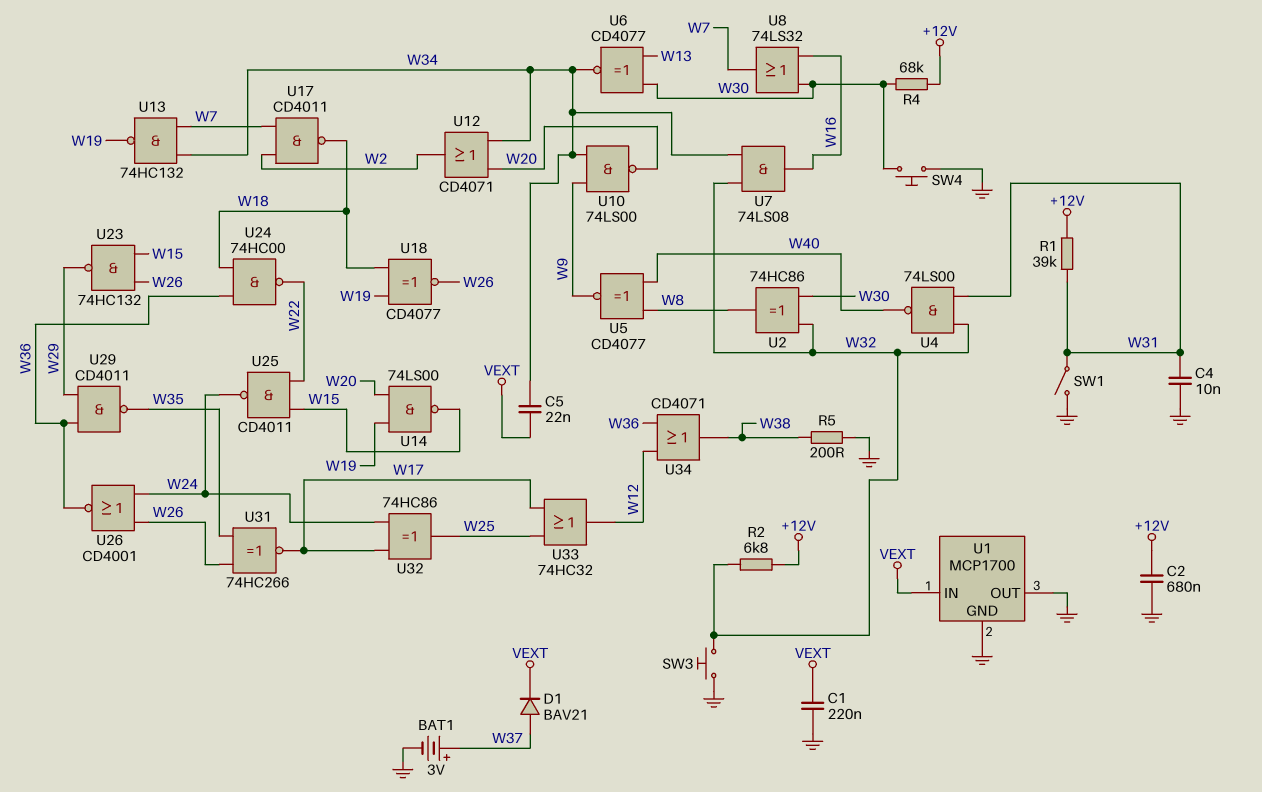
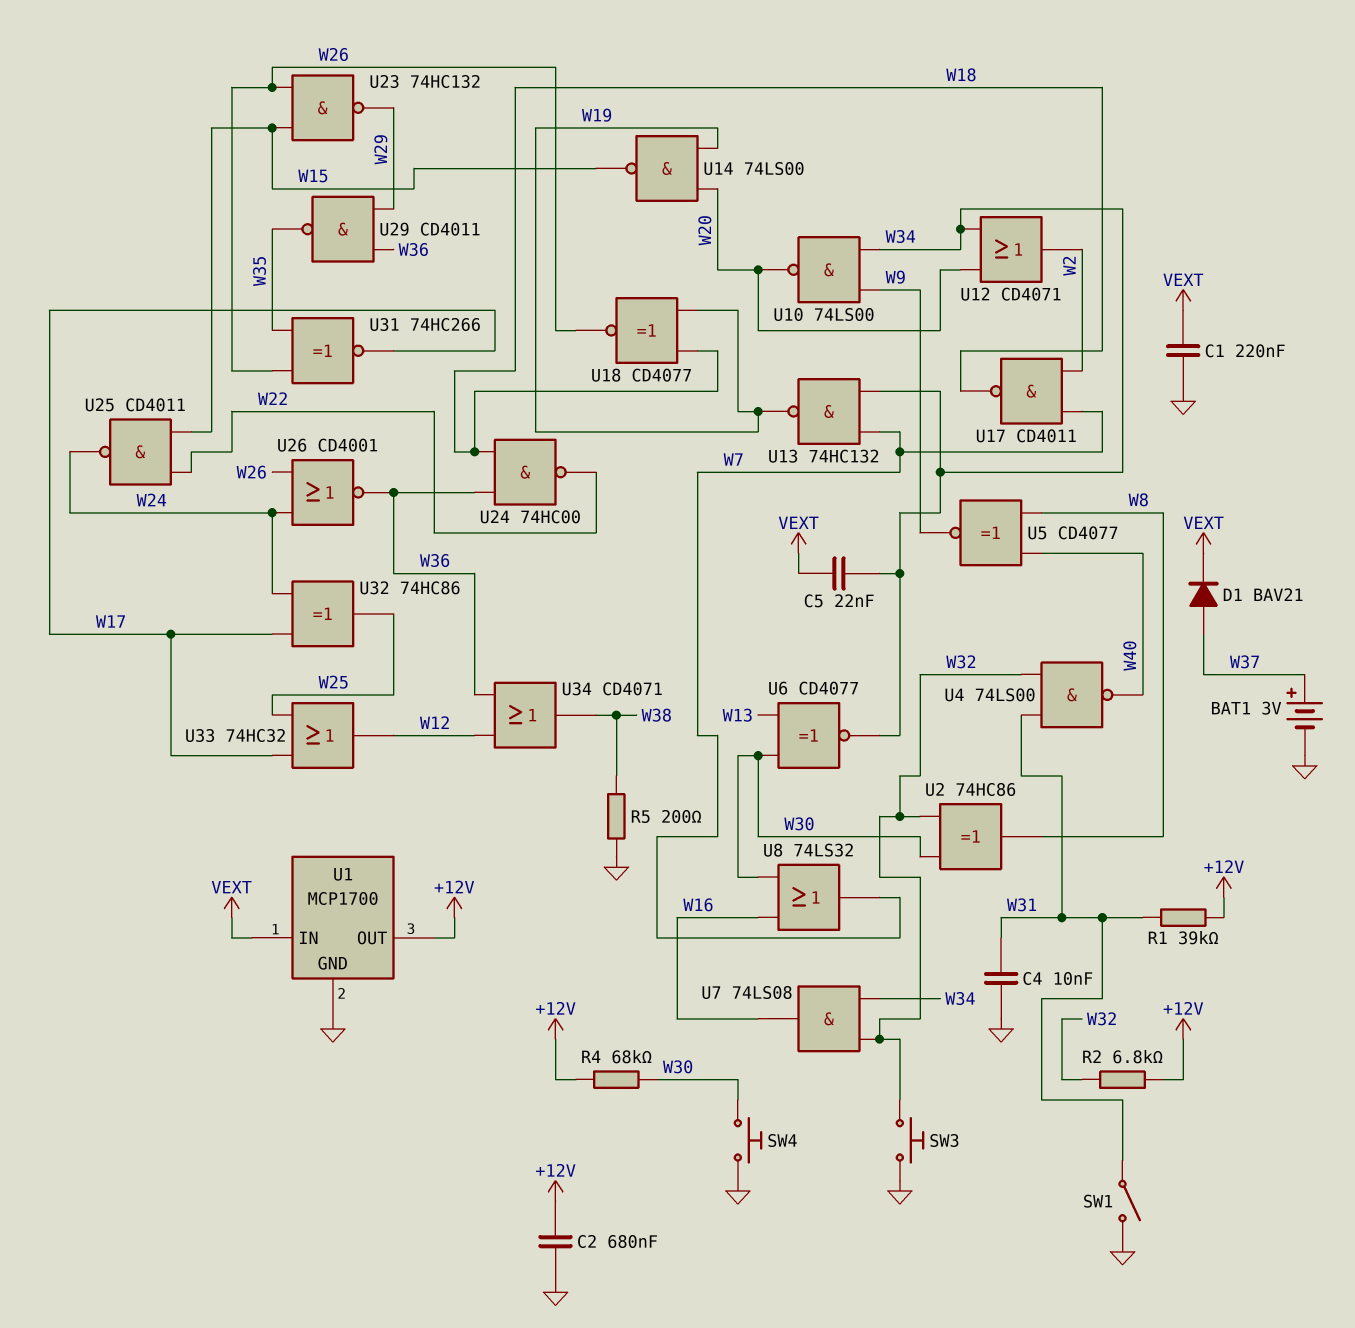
U1 pin OUT: GND -> +12V

